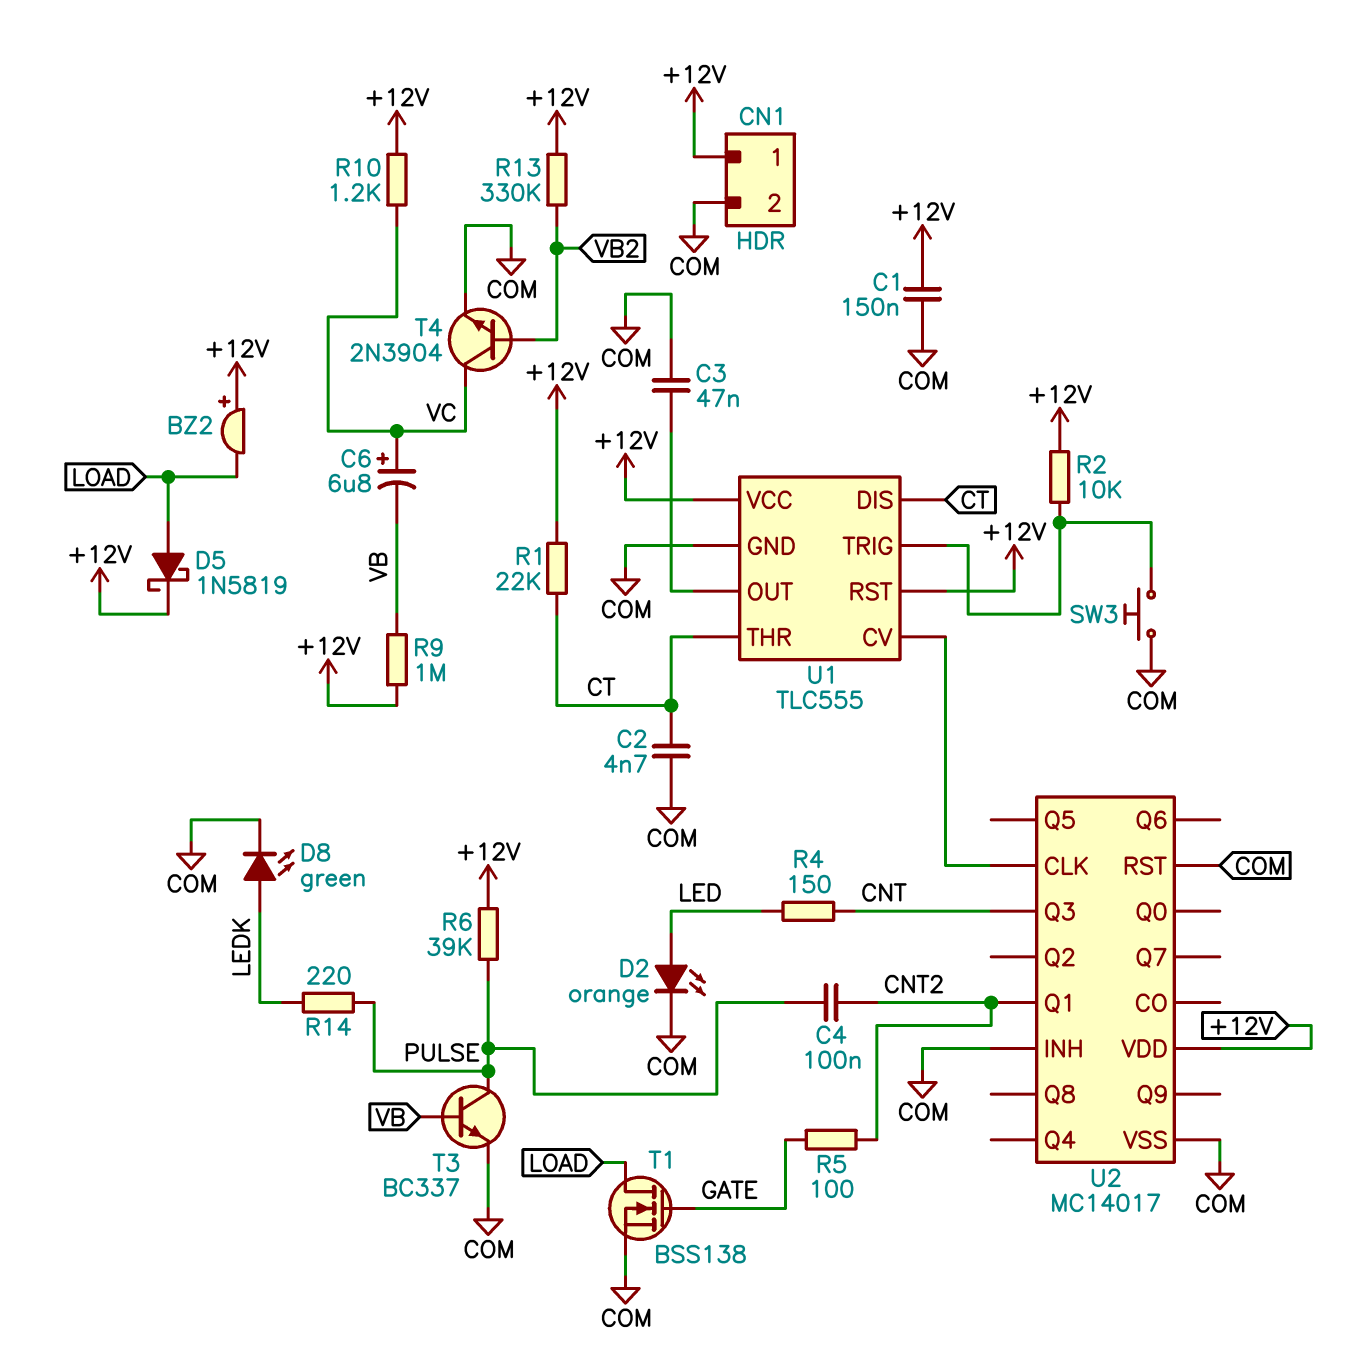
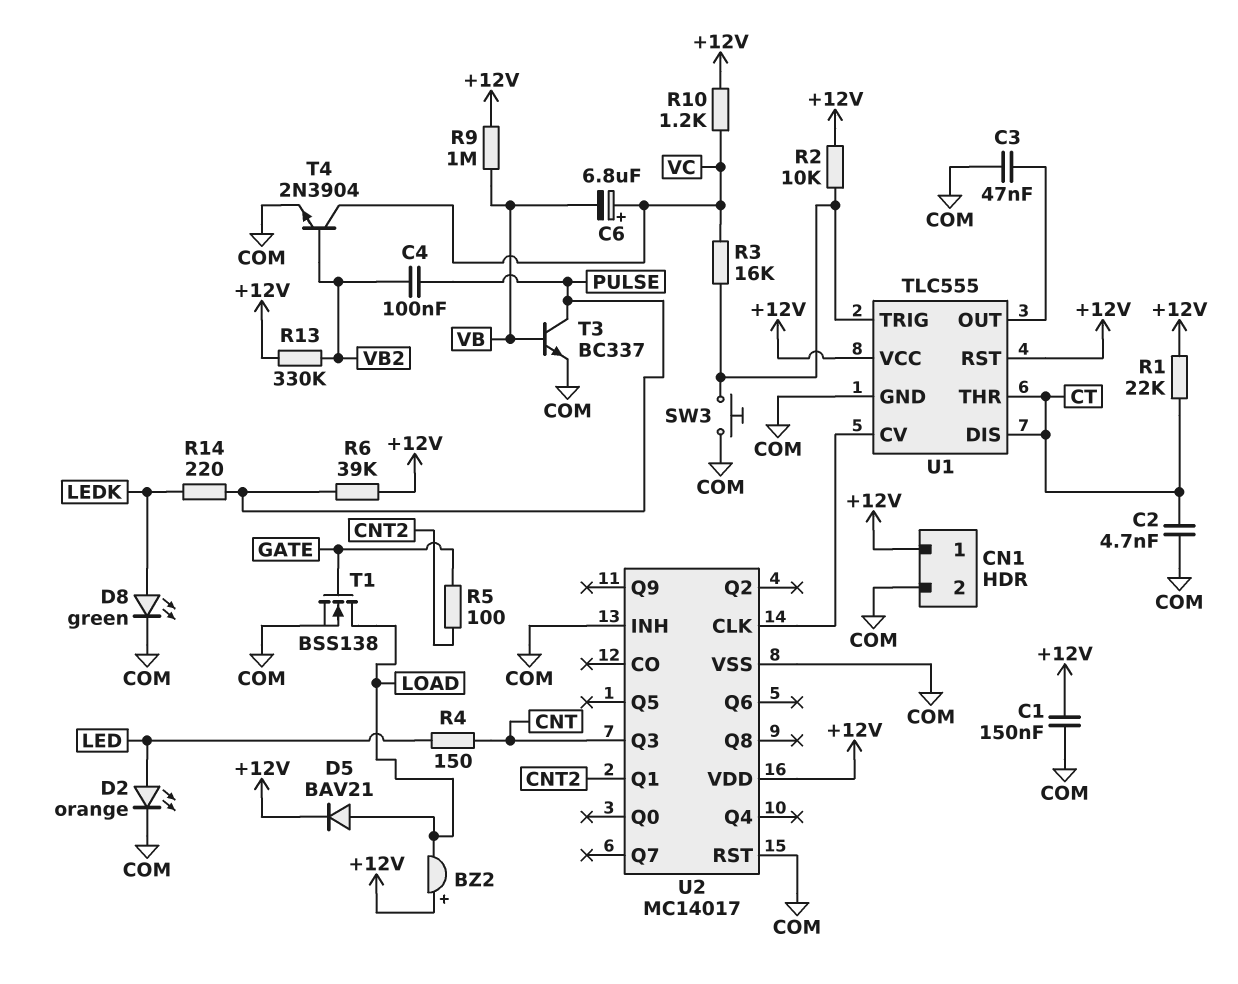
C4: 100nF (CNT2, PULSE) -> 100nF (PULSE, VB2)
D5: schottky 1N5819 (A LOAD, K +12V) -> diode BAV21 (A LOAD, K +12V)
R3: none -> 16k (U1/TRIG, VC)

